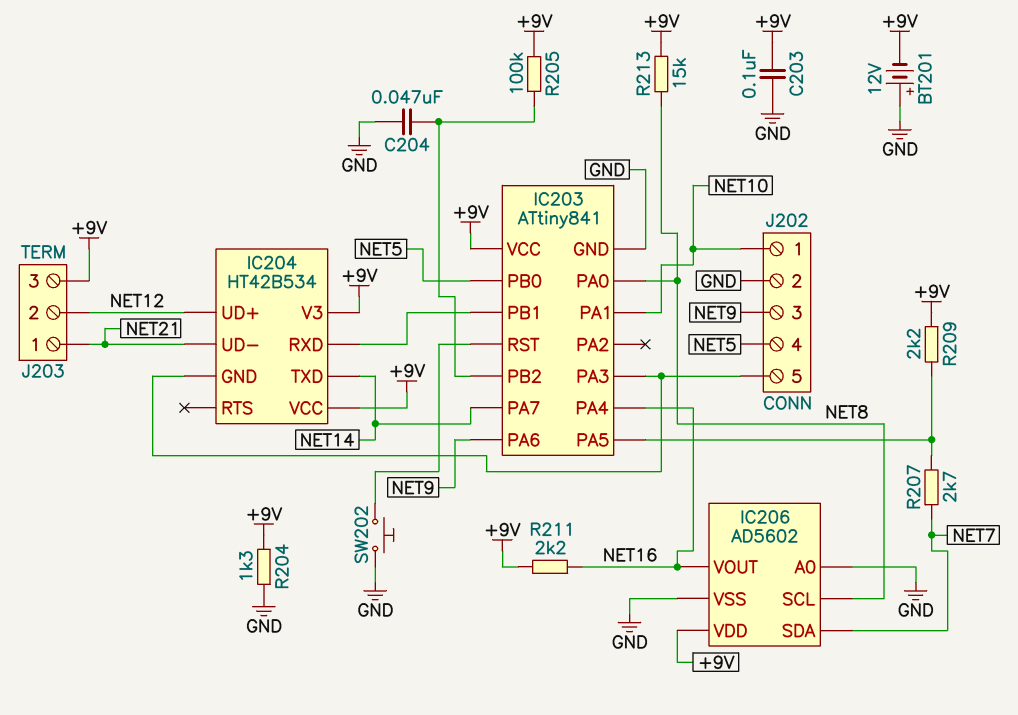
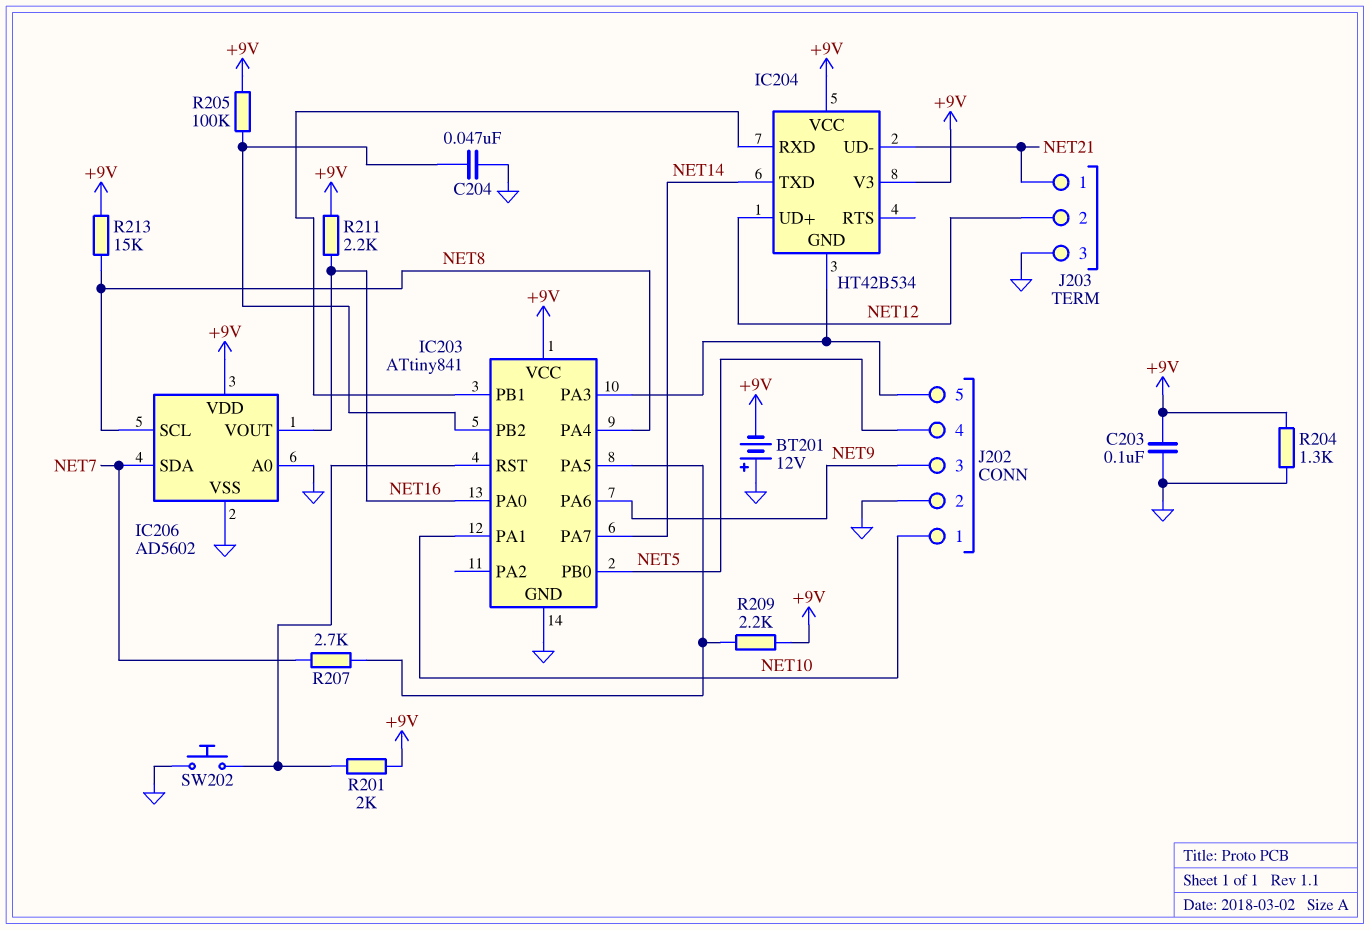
IC203 pin PA0: NET8 -> NET16
IC203 pin PA4: NET16 -> NET8
J203 pin 3: +9V -> GND
R201: none -> 2k (+9V, IC203/RST)

